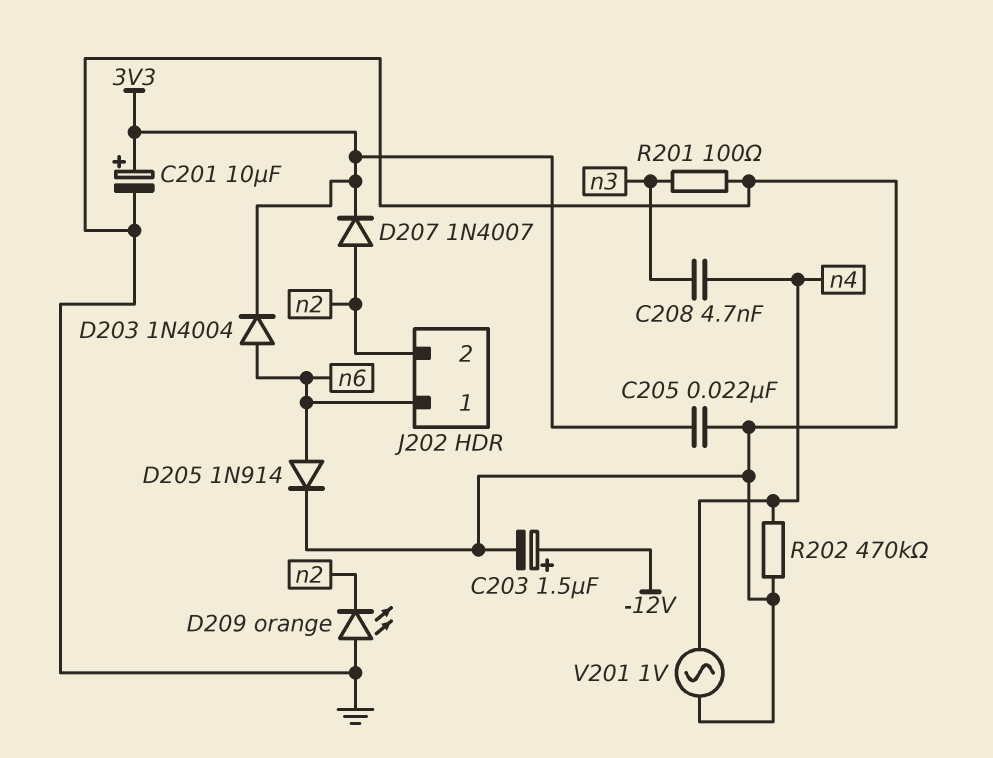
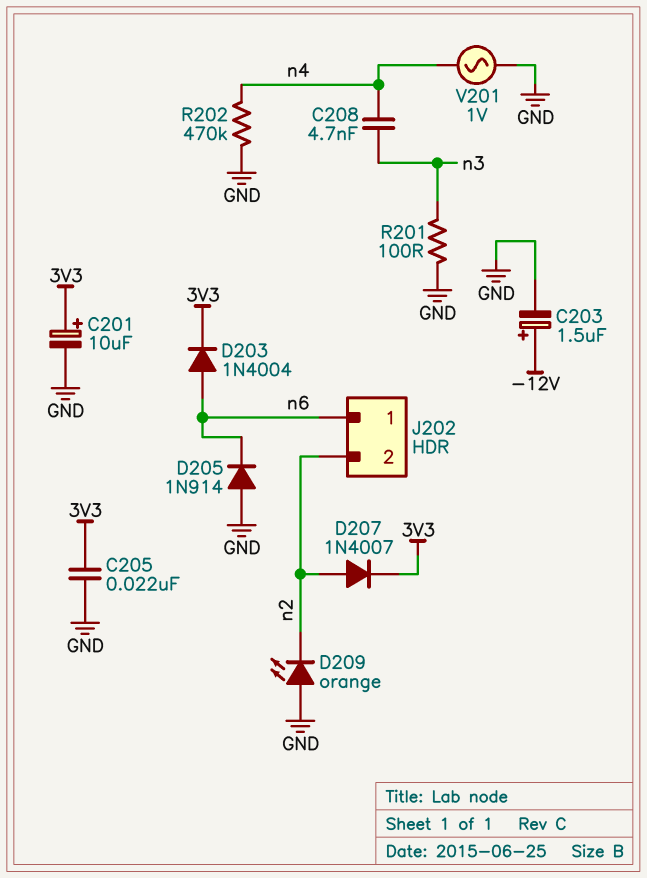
D205: diode 1N914 (A n6, K GND) -> diode 1N914 (A GND, K n6)

